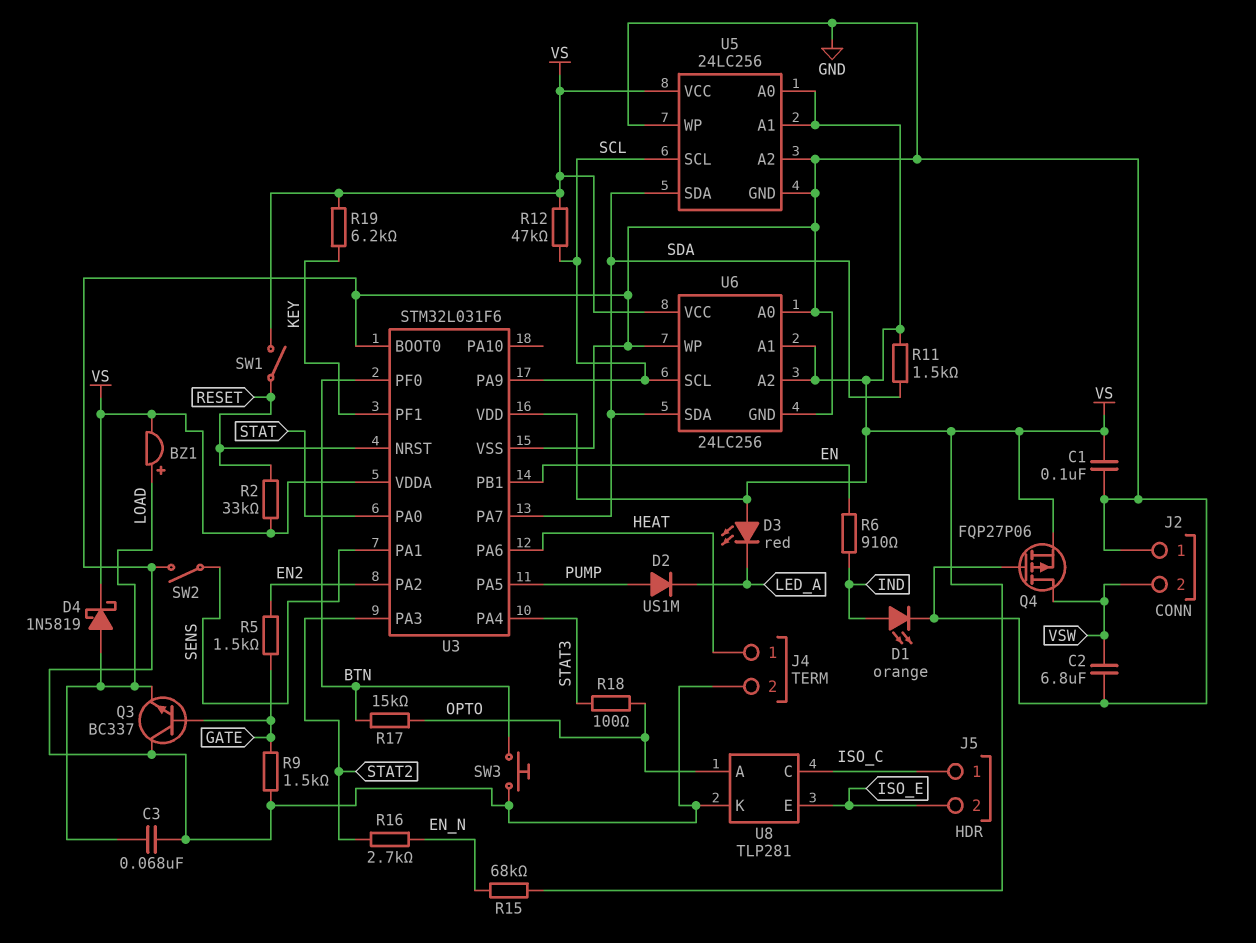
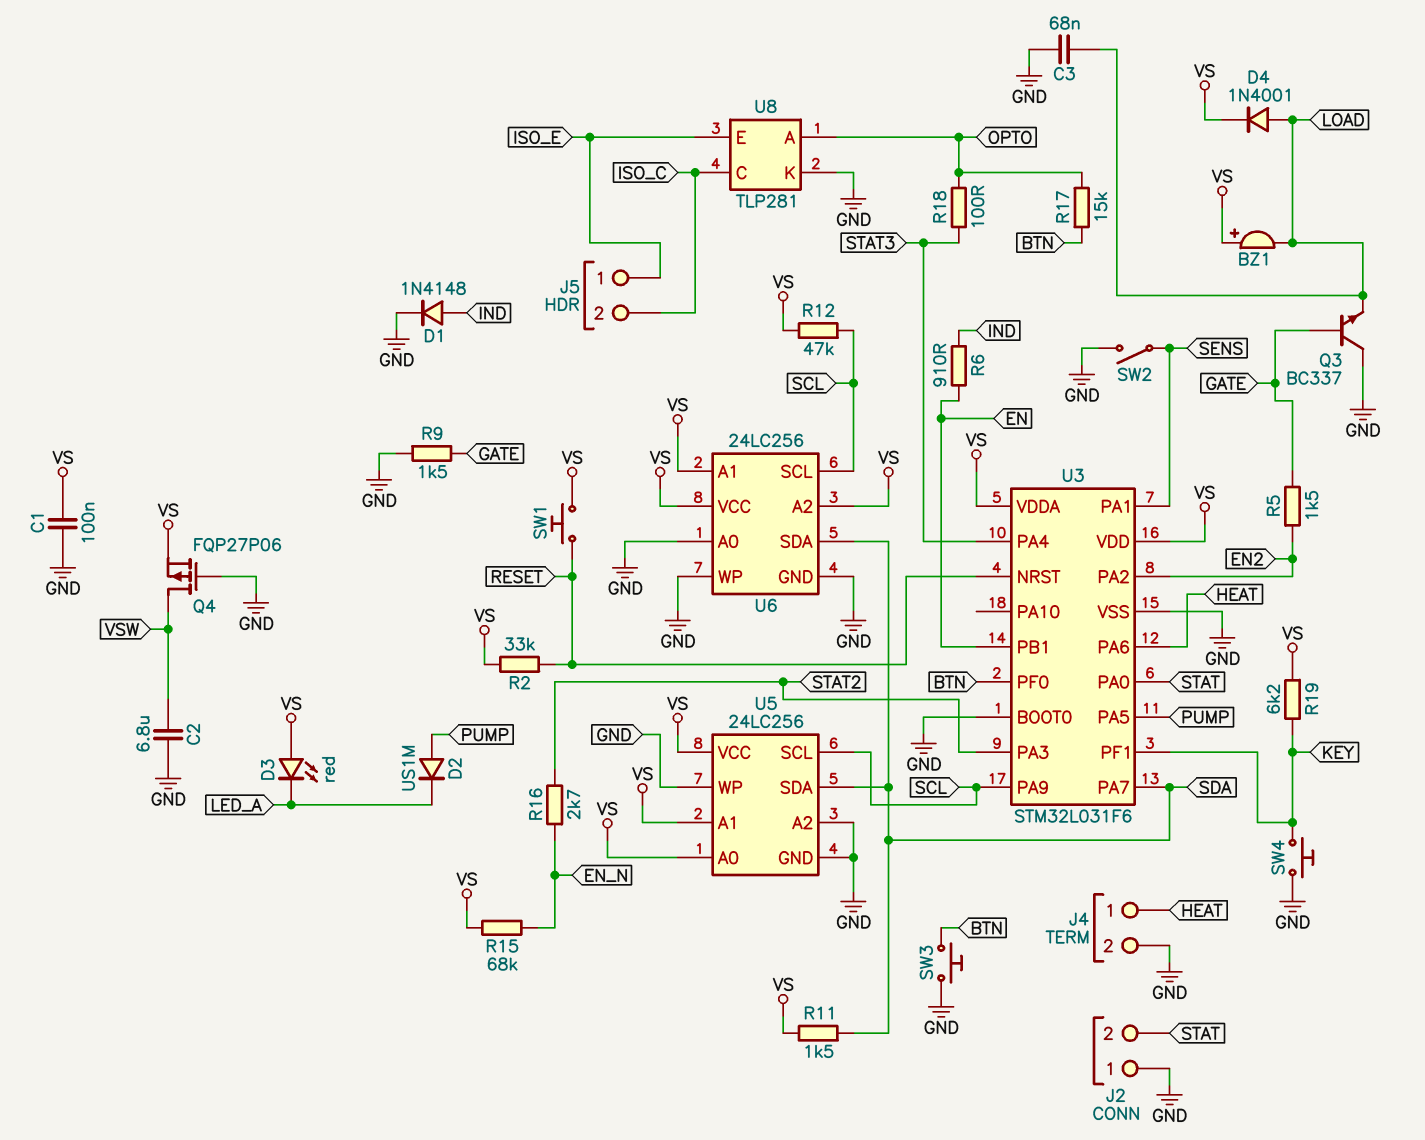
BZ1: buzzer (plus LOAD, minus VS) -> buzzer (plus VS, minus LOAD)
D1: LED orange (A IND, K GND) -> diode 1N4148 (A IND, K GND)
D4: schottky 1N5819 (A LOAD, K VS) -> diode 1N4001 (A LOAD, K VS)
J2 pin 2: VSW -> STAT
J5 pin 1: ISO_C -> ISO_E
J5 pin 2: ISO_E -> ISO_C
SW1: switch (RESET, VS) -> button (RESET, VS)
SW4: none -> button (GND, KEY)

